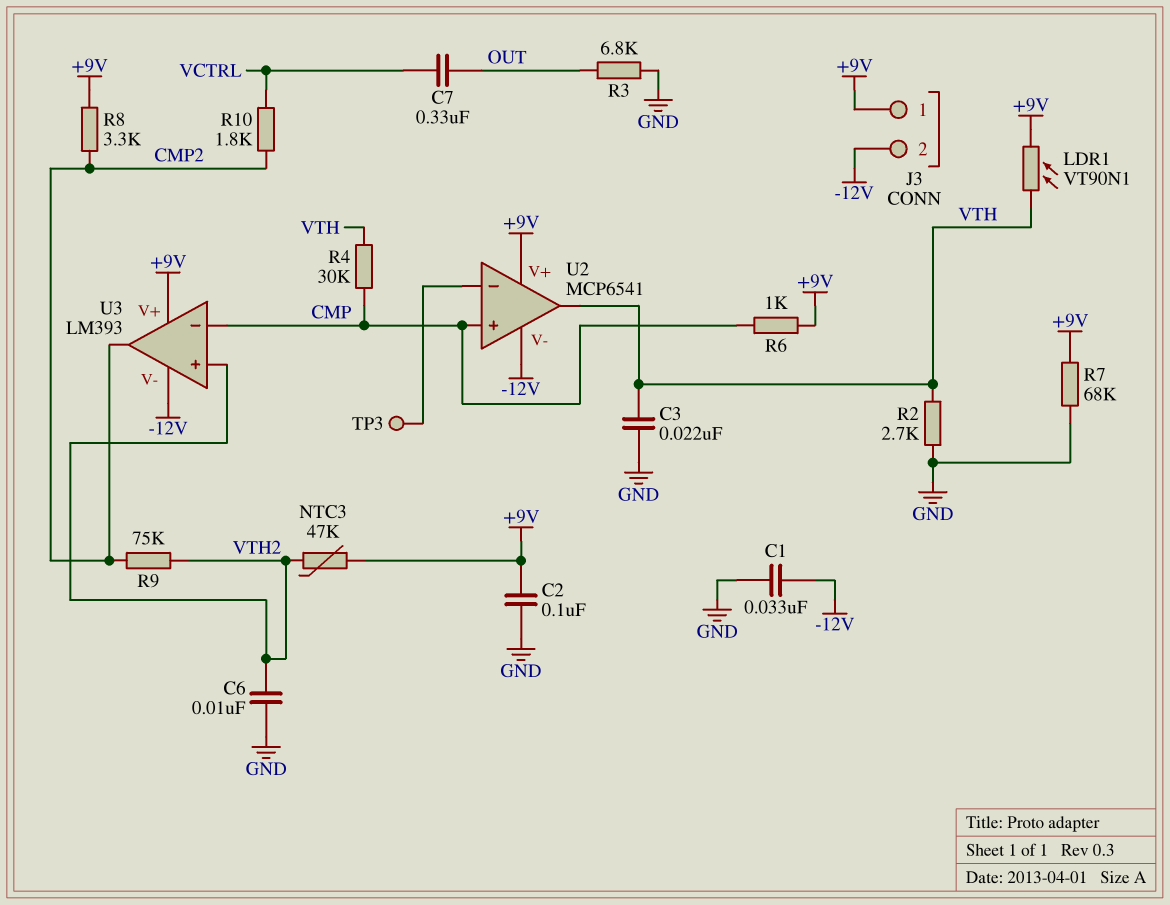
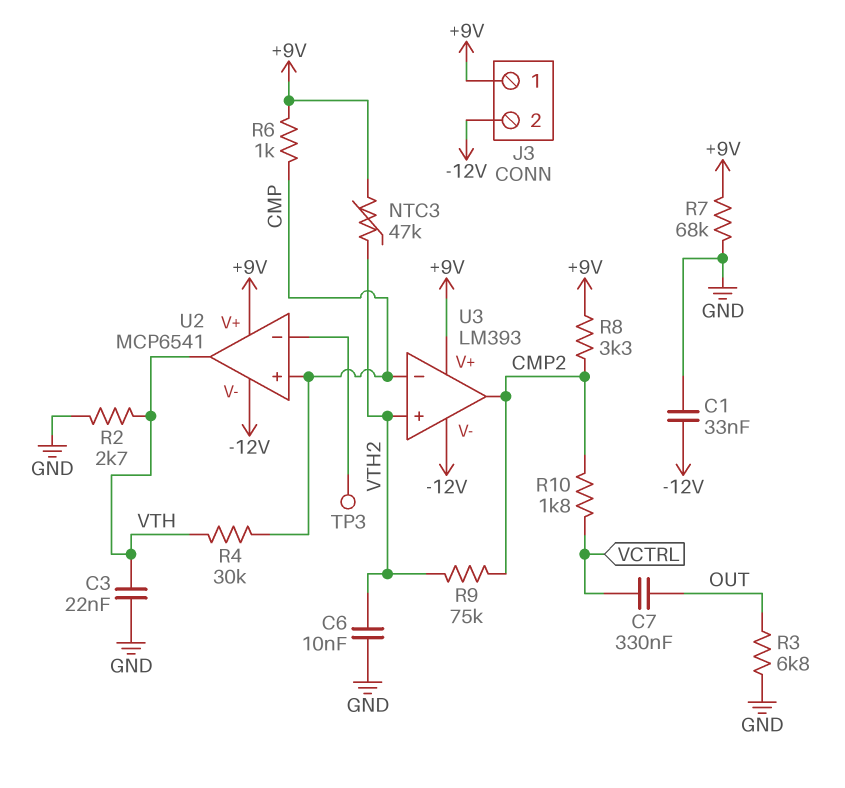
C2: 100nF (+9V, GND) -> none
LDR1: VT90N1 (+9V, VTH) -> none

